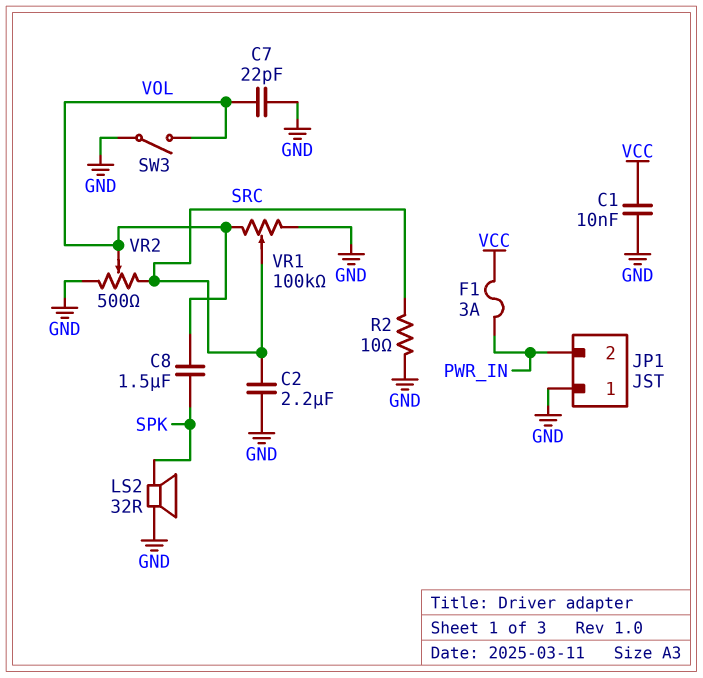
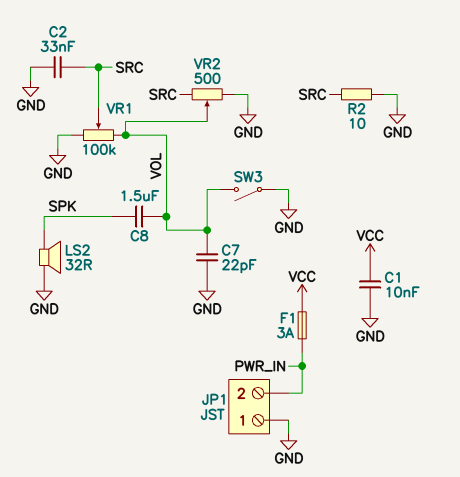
C2: 2.2uF (GND, SRC) -> 33nF (GND, SRC)

